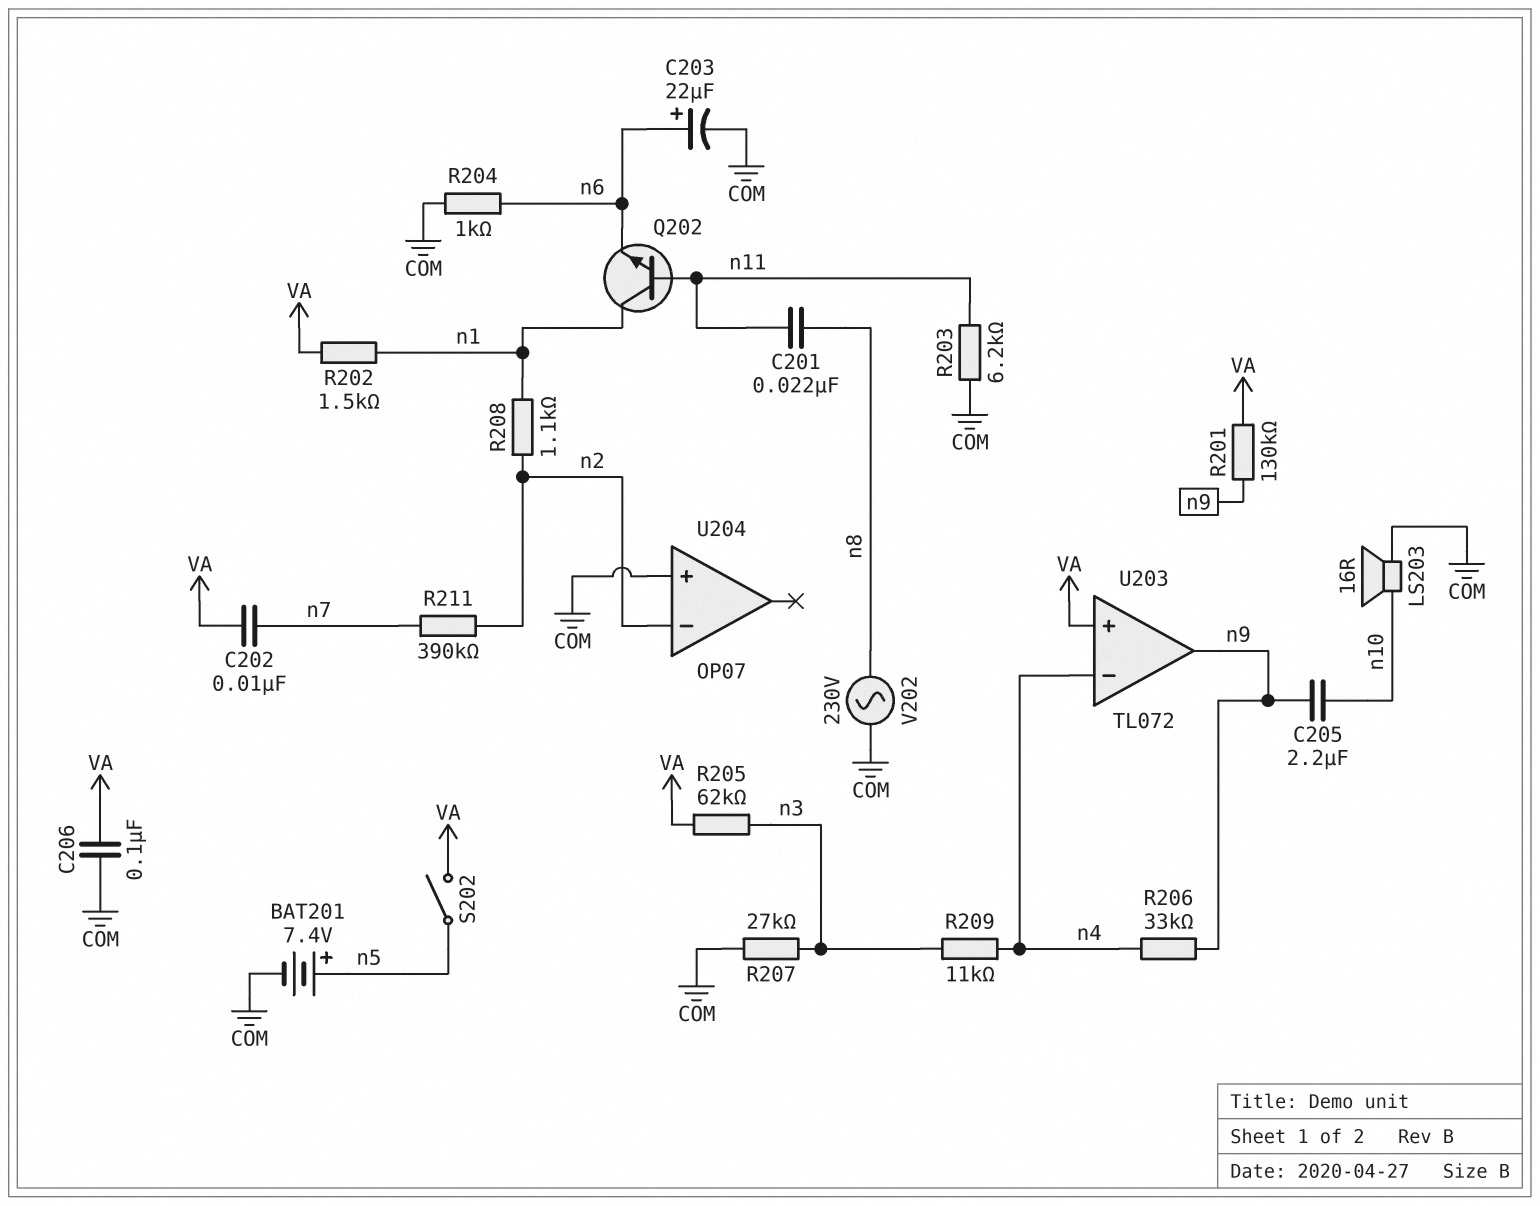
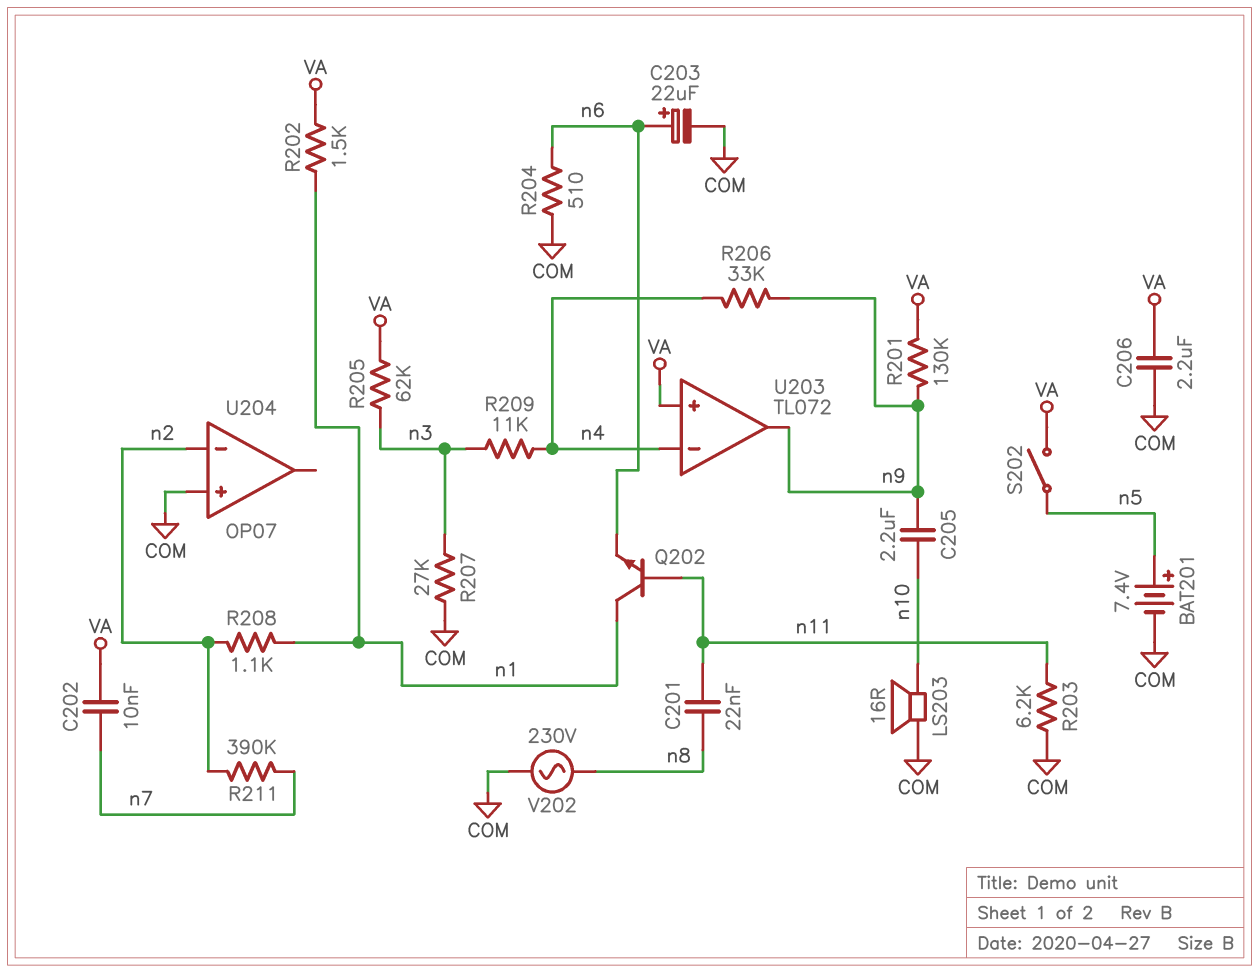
C206: 100nF (COM, VA) -> 2.2uF (COM, VA)
R204: 1k (COM, n6) -> 510 (COM, n6)

